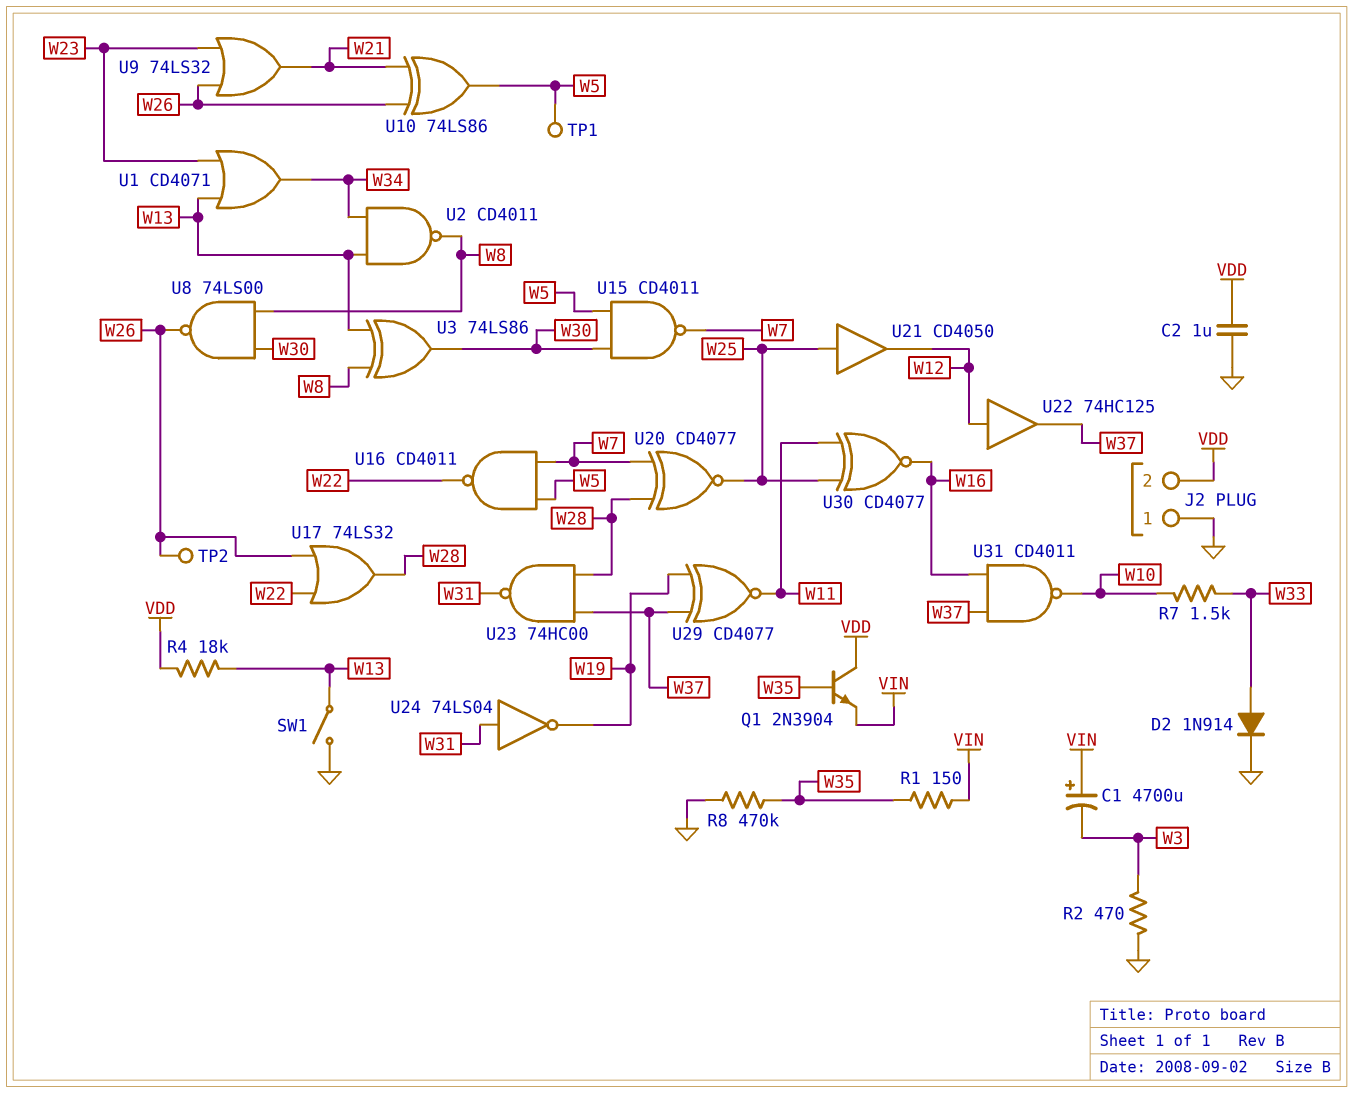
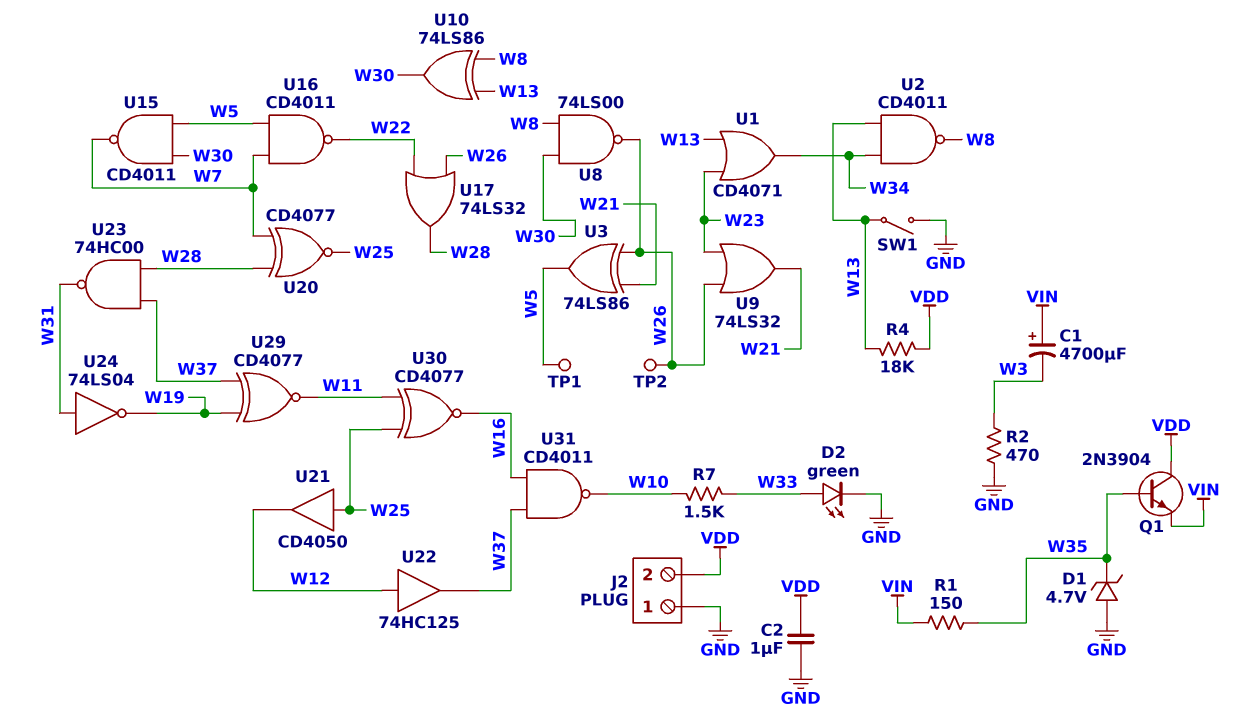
D1: none -> zener 4.7V (A GND, K W35)
D2: diode 1N914 (A W33, K GND) -> LED green (A W33, K GND)
R8: 470k (GND, W35) -> none
U3: XOR 74LS86 (in W8, in W13, out W30) -> XOR 74LS86 (in W21, in W26, out W5)
U10: XOR 74LS86 (in W21, in W26, out W5) -> XOR 74LS86 (in W8, in W13, out W30)

